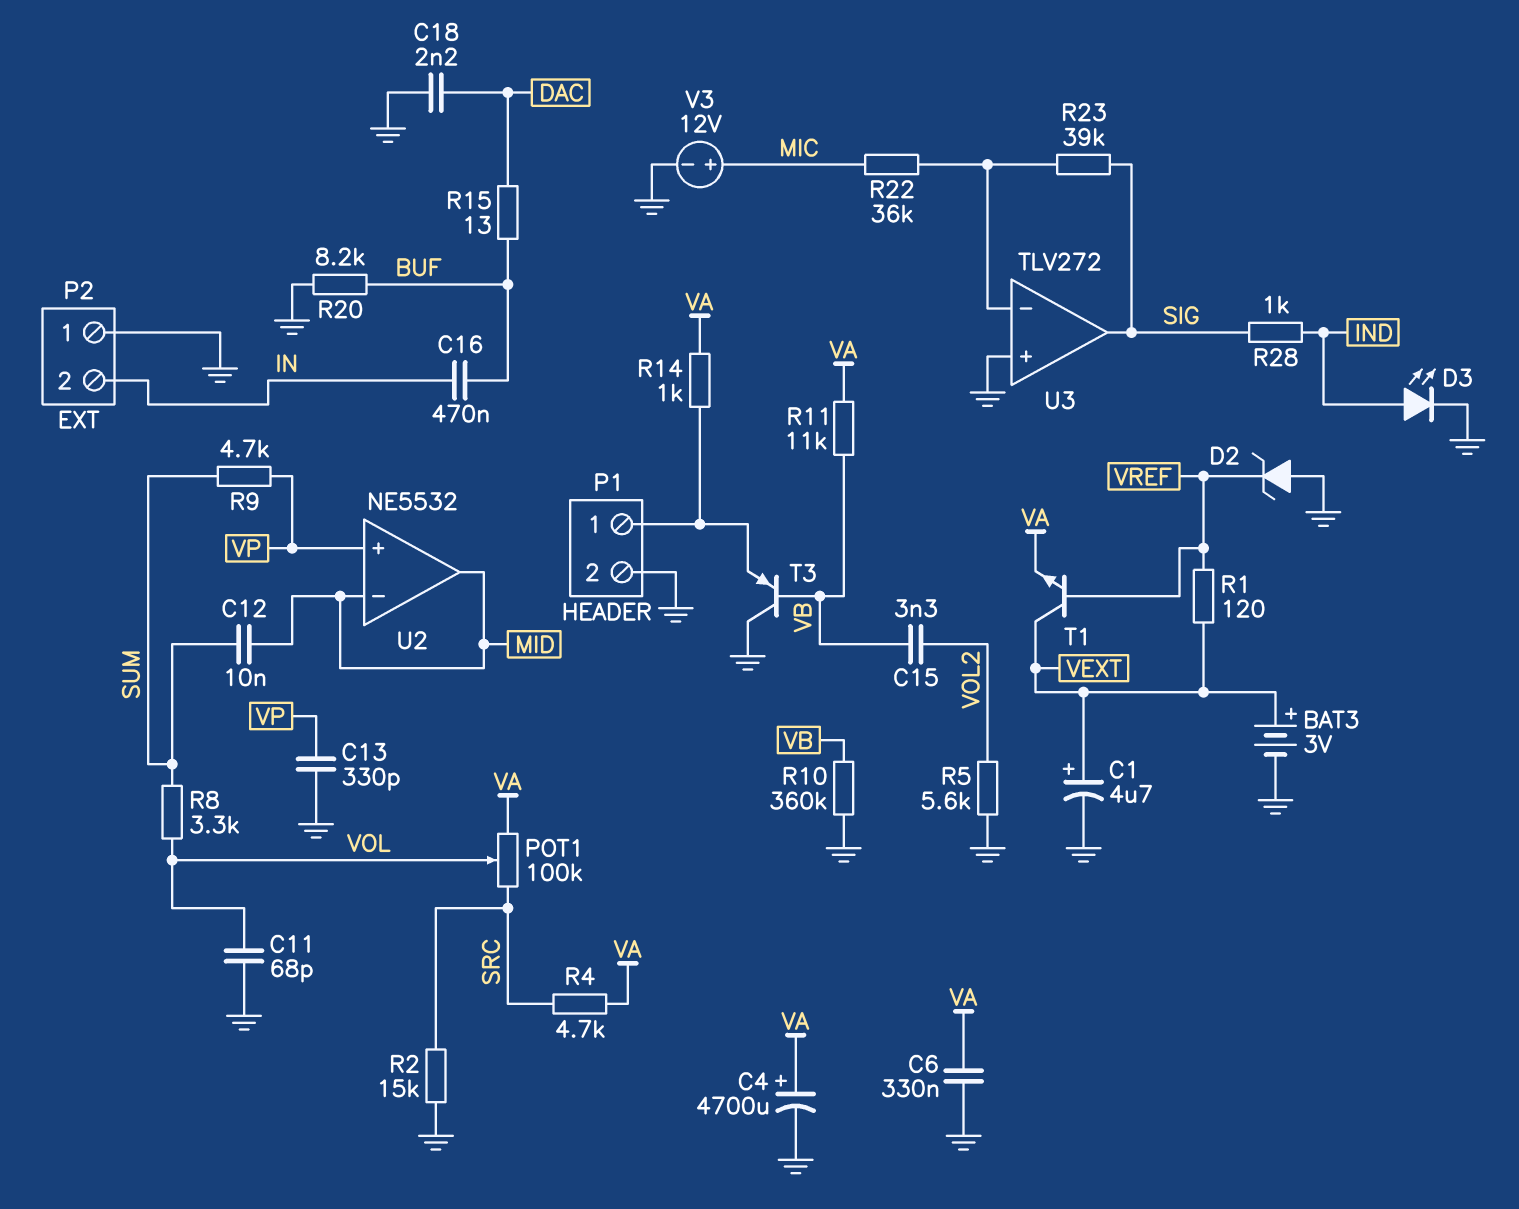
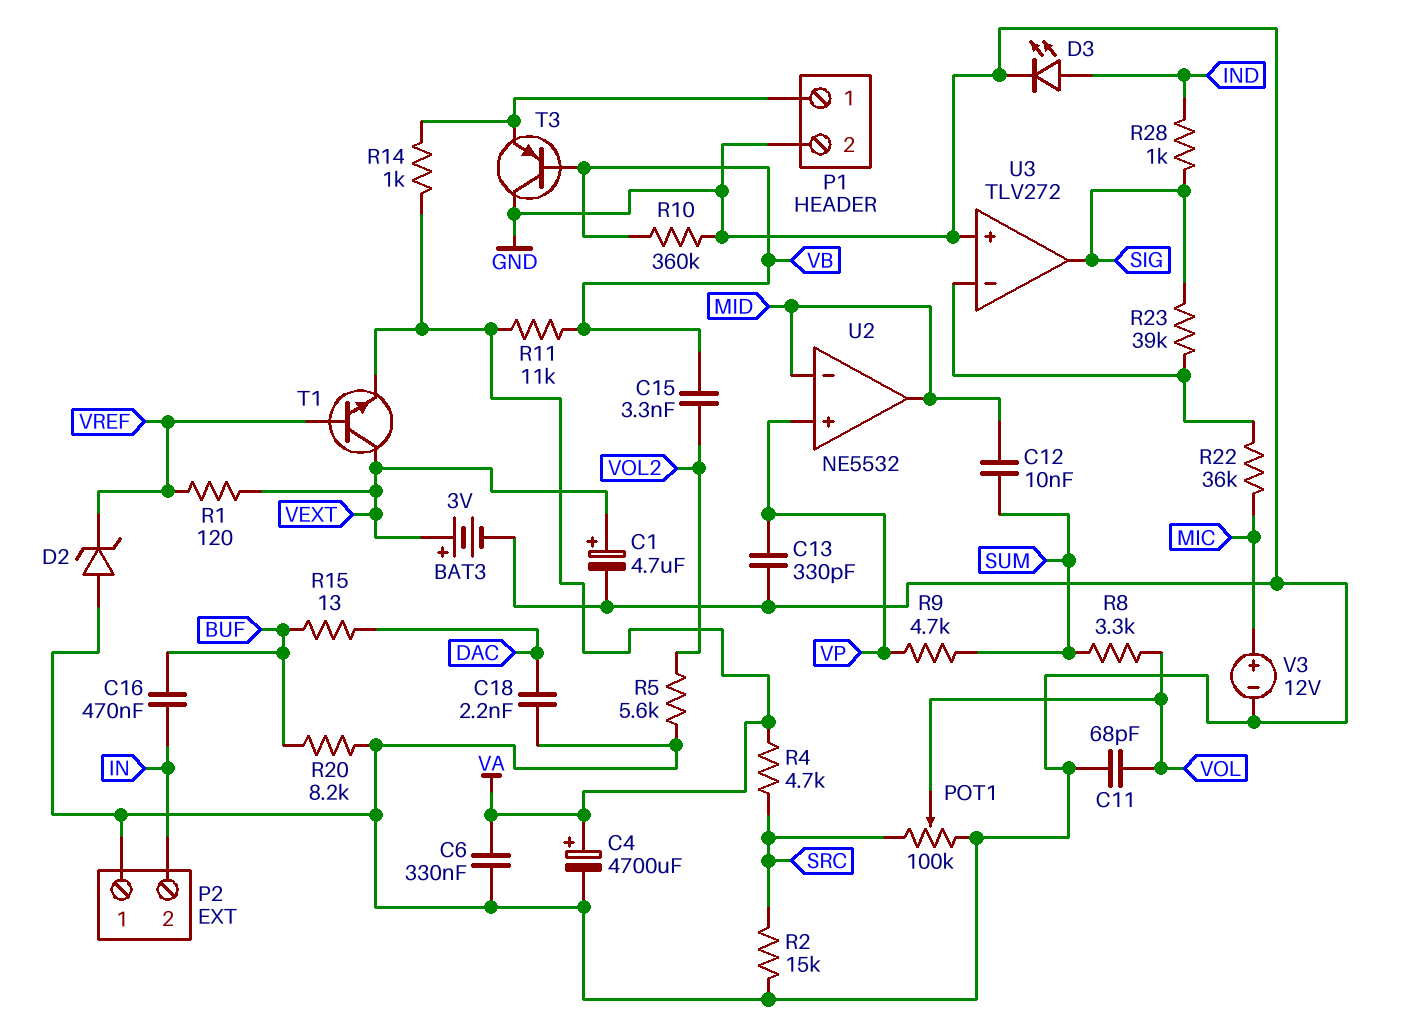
POT1: 100k (SRC, VA, wiper VOL) -> 100k (GND, SRC, wiper VOL)

